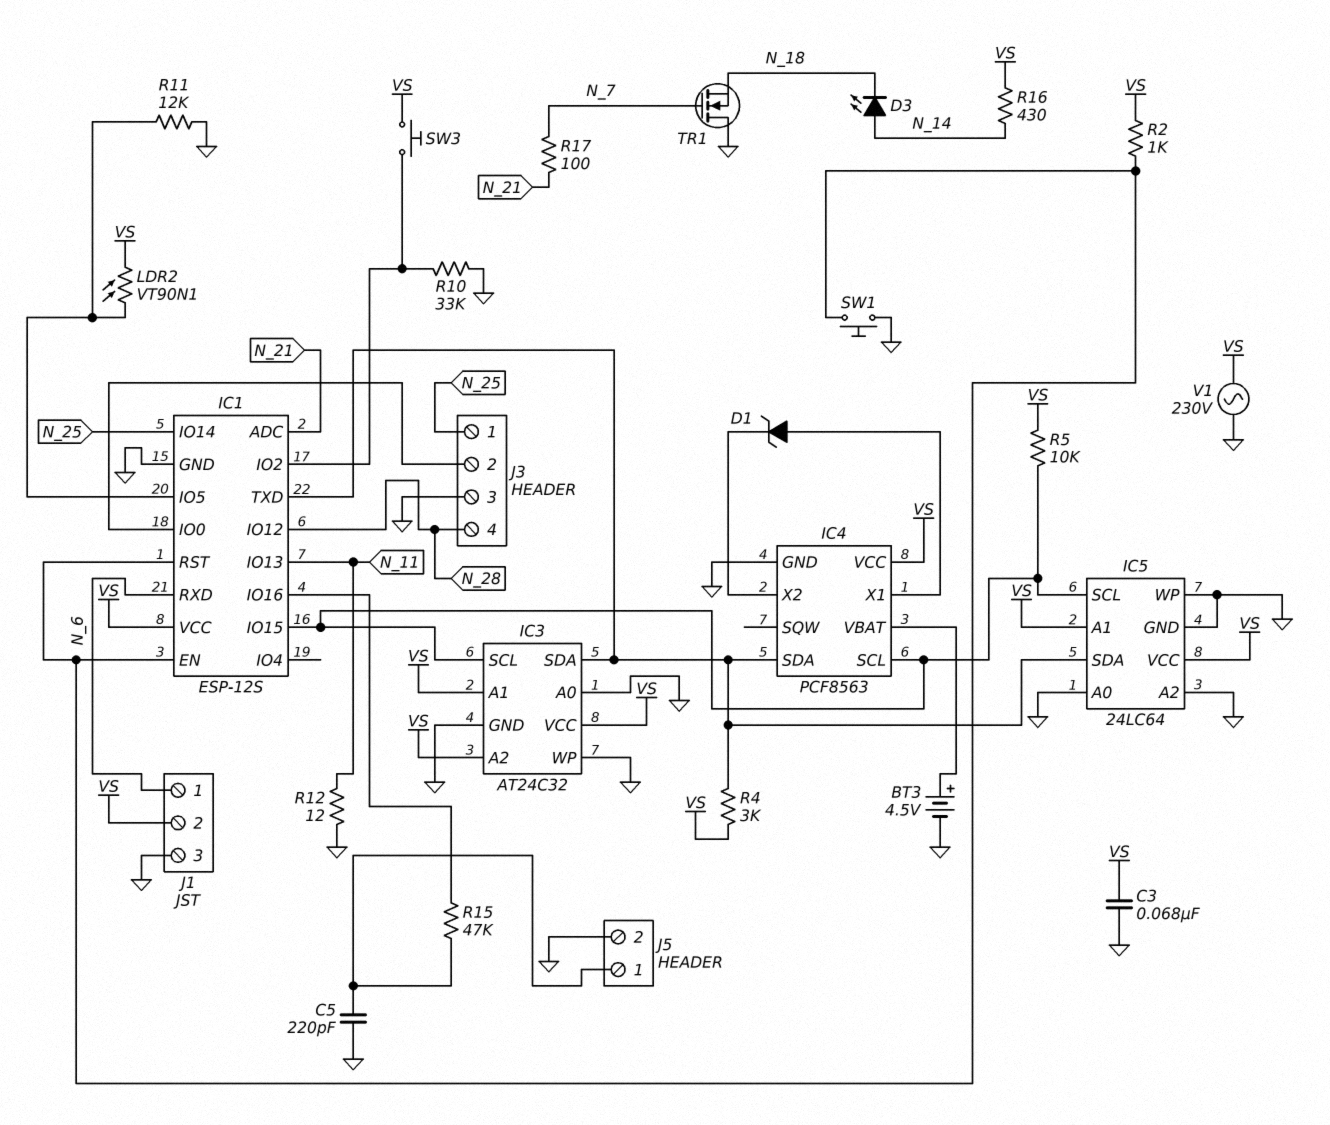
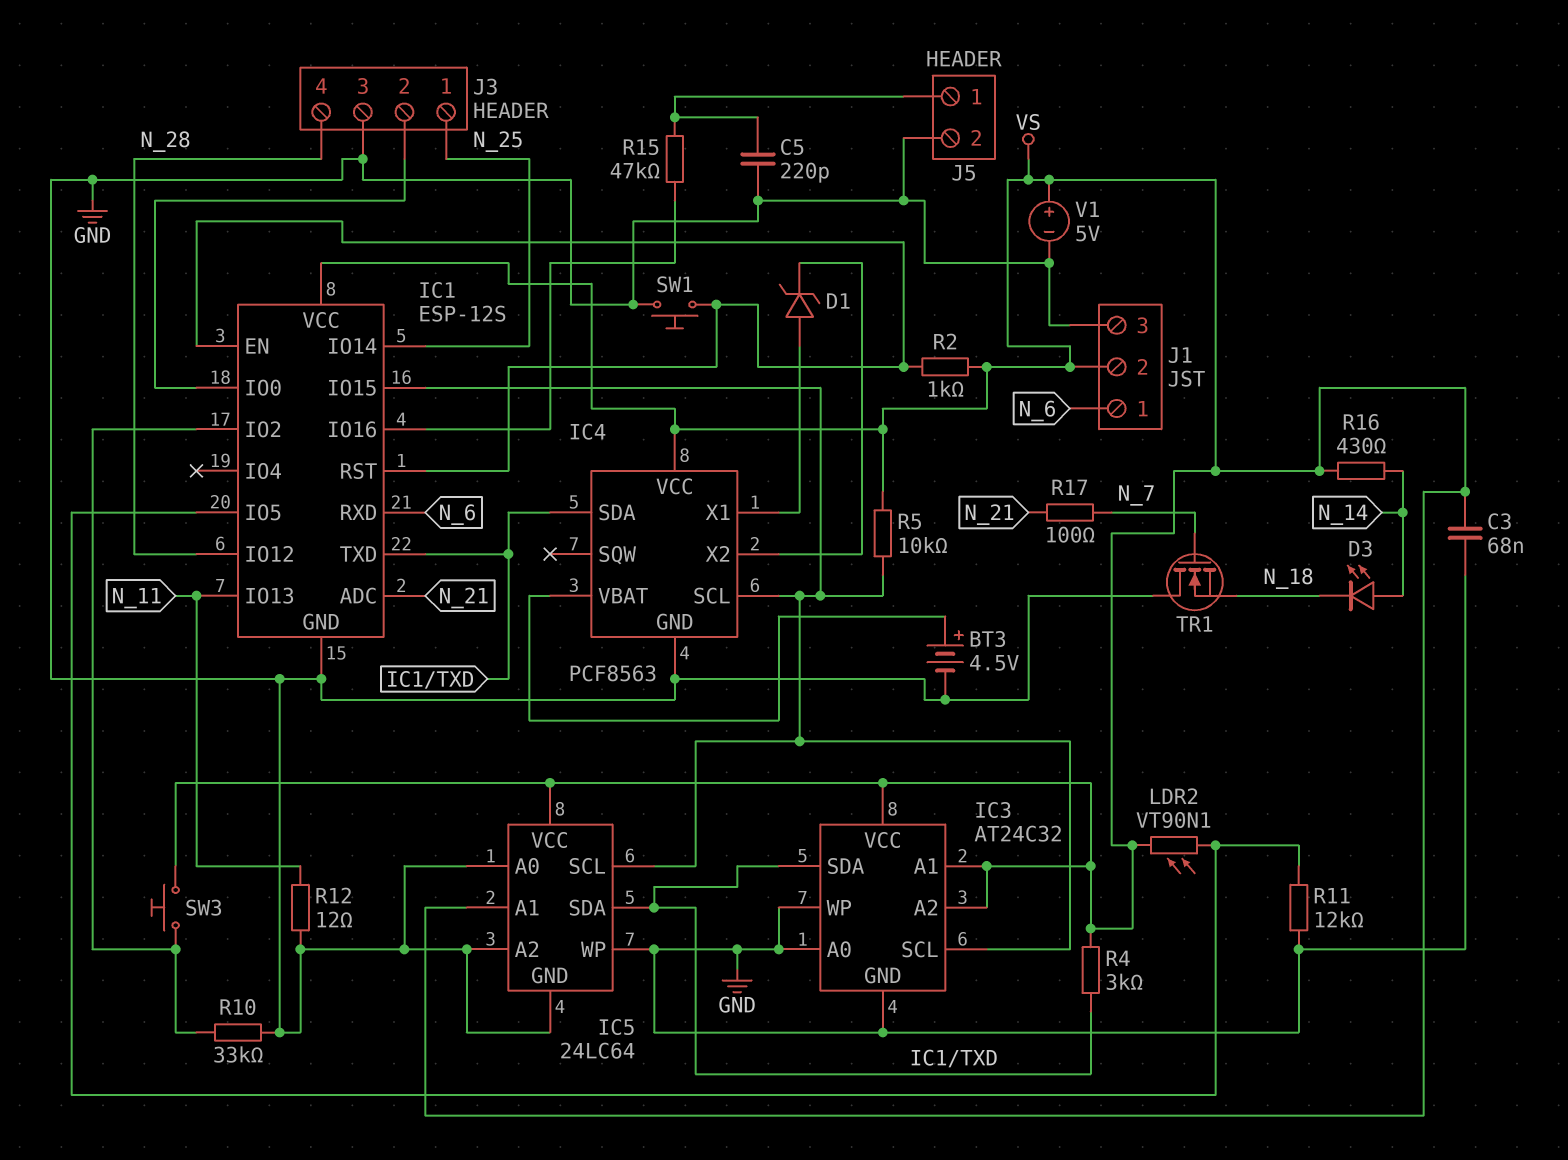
V1: AC 230V (GND, VS) -> 5V (plus VS, minus GND)

